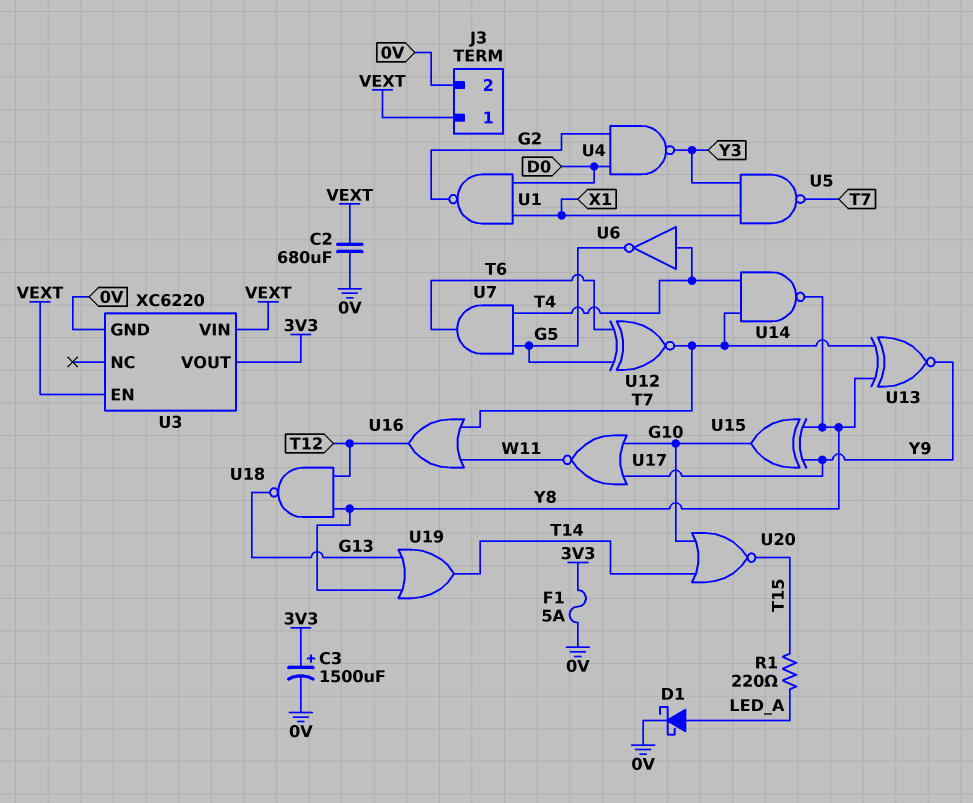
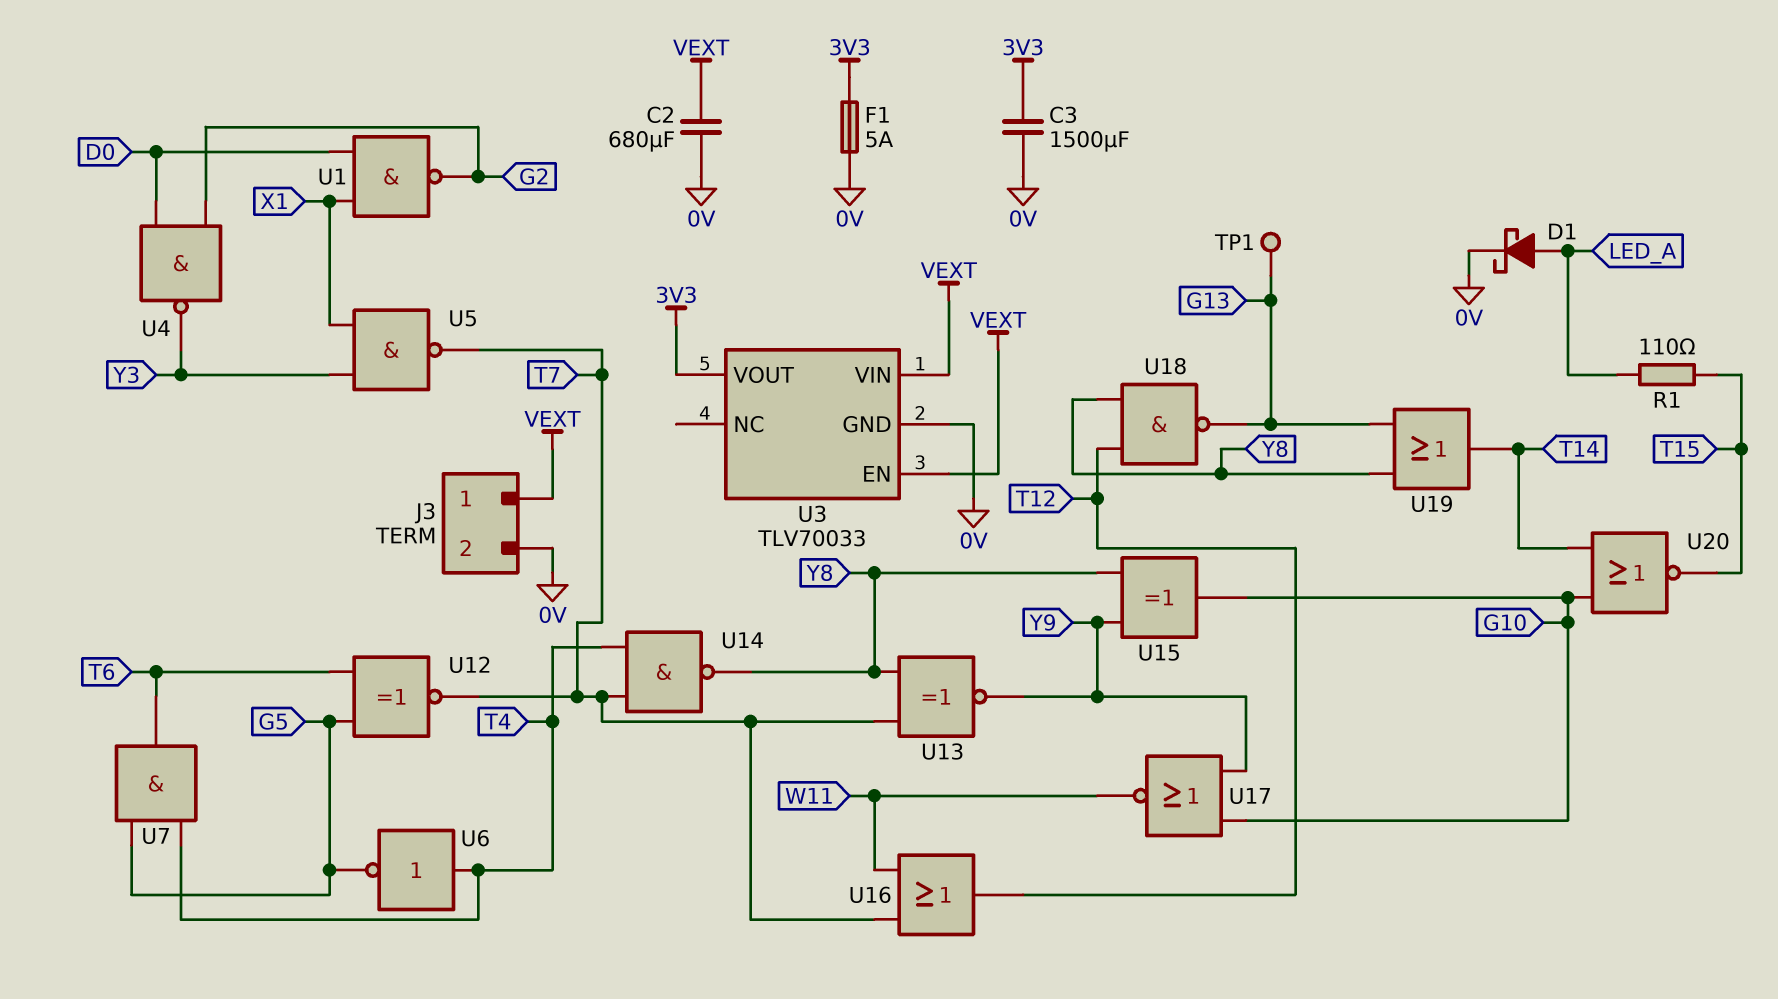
C3: 1500uF (plus 3V3, minus 0V) -> 1500uF (0V, 3V3)
R1: 220 (LED_A, T15) -> 110 (LED_A, T15)
TP1: none -> test point (G13)
U3: XC6220 -> TLV70033

